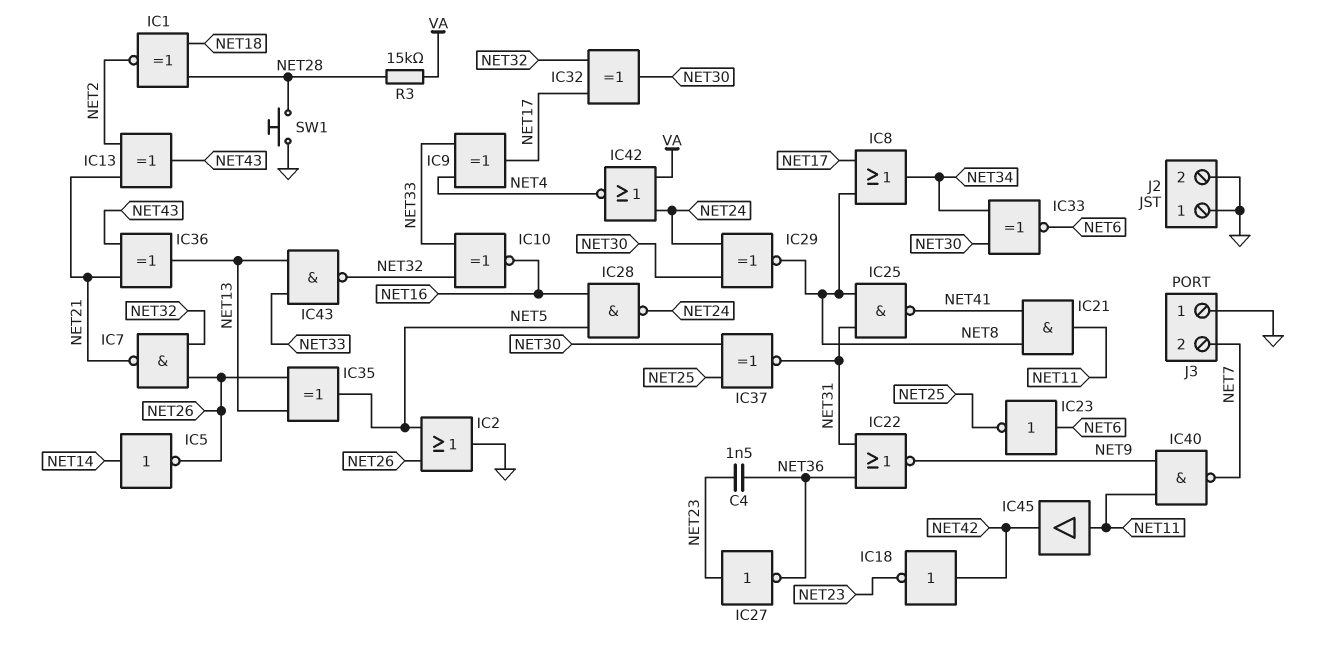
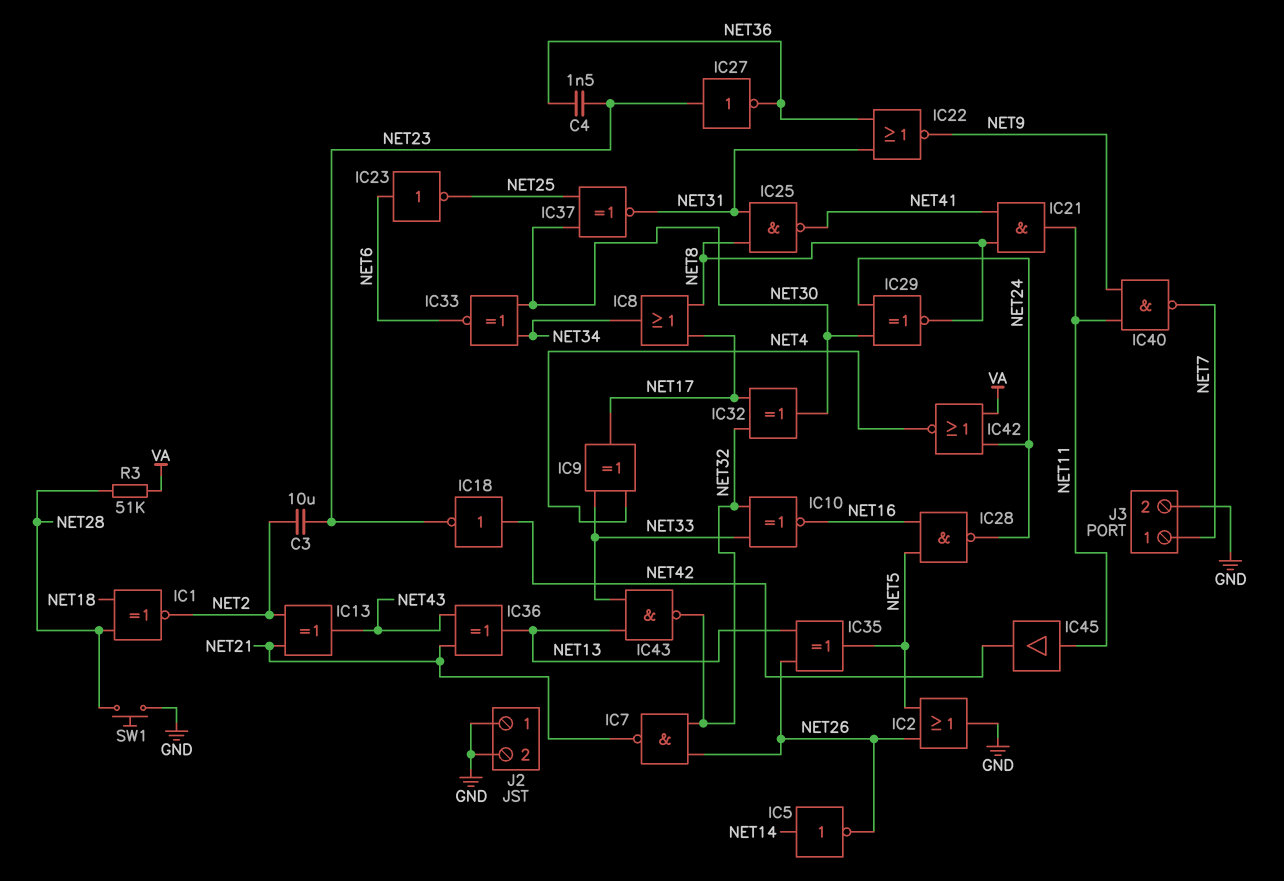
C3: none -> 10uF (NET2, NET23)
J3 pin 1: GND -> NET7
J3 pin 2: NET7 -> GND
R3: 15k (NET28, VA) -> 51k (NET28, VA)

